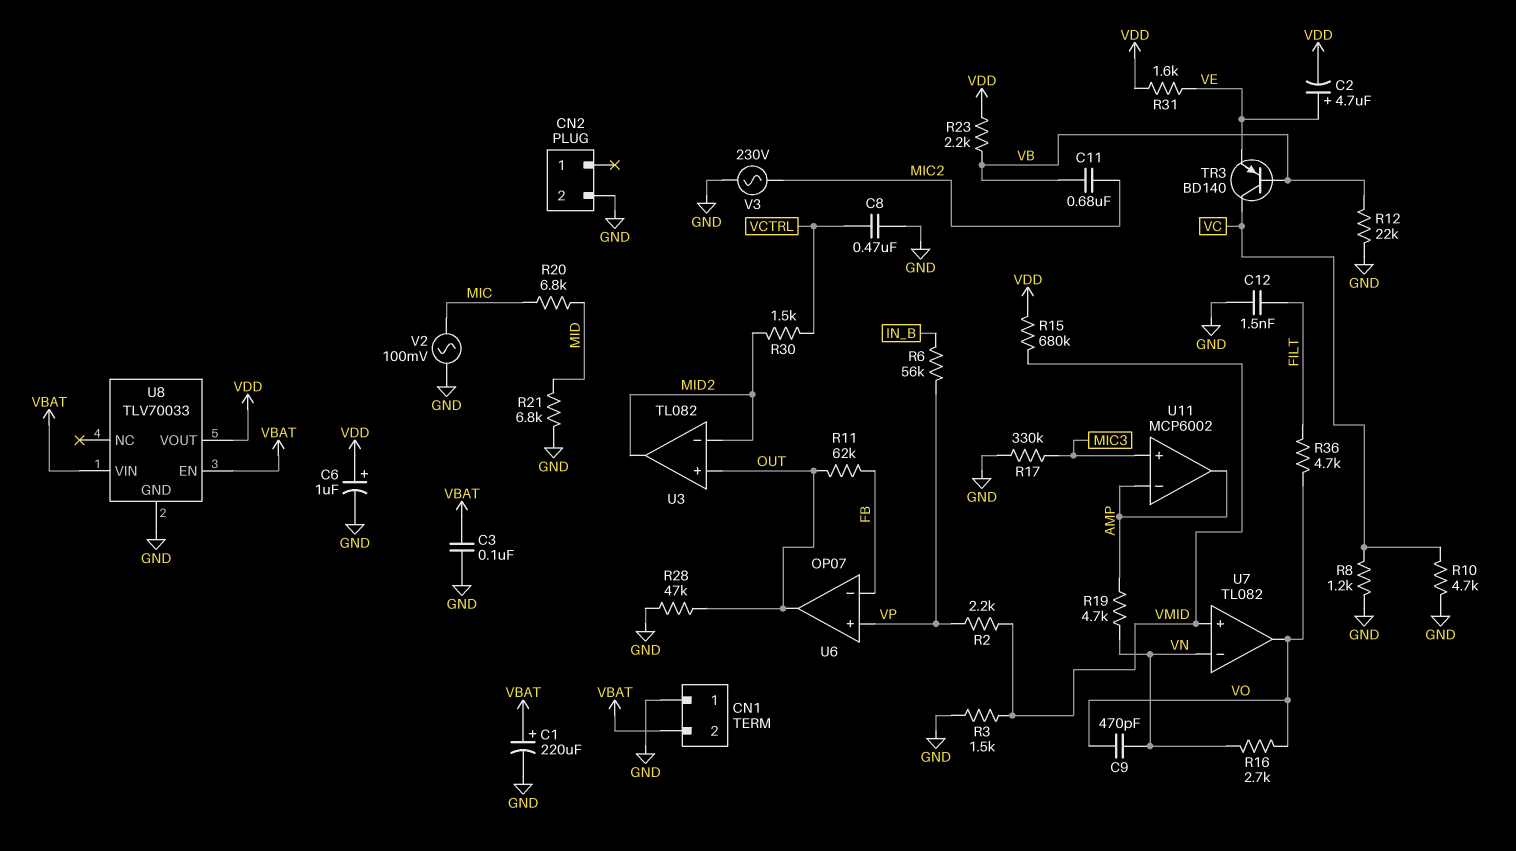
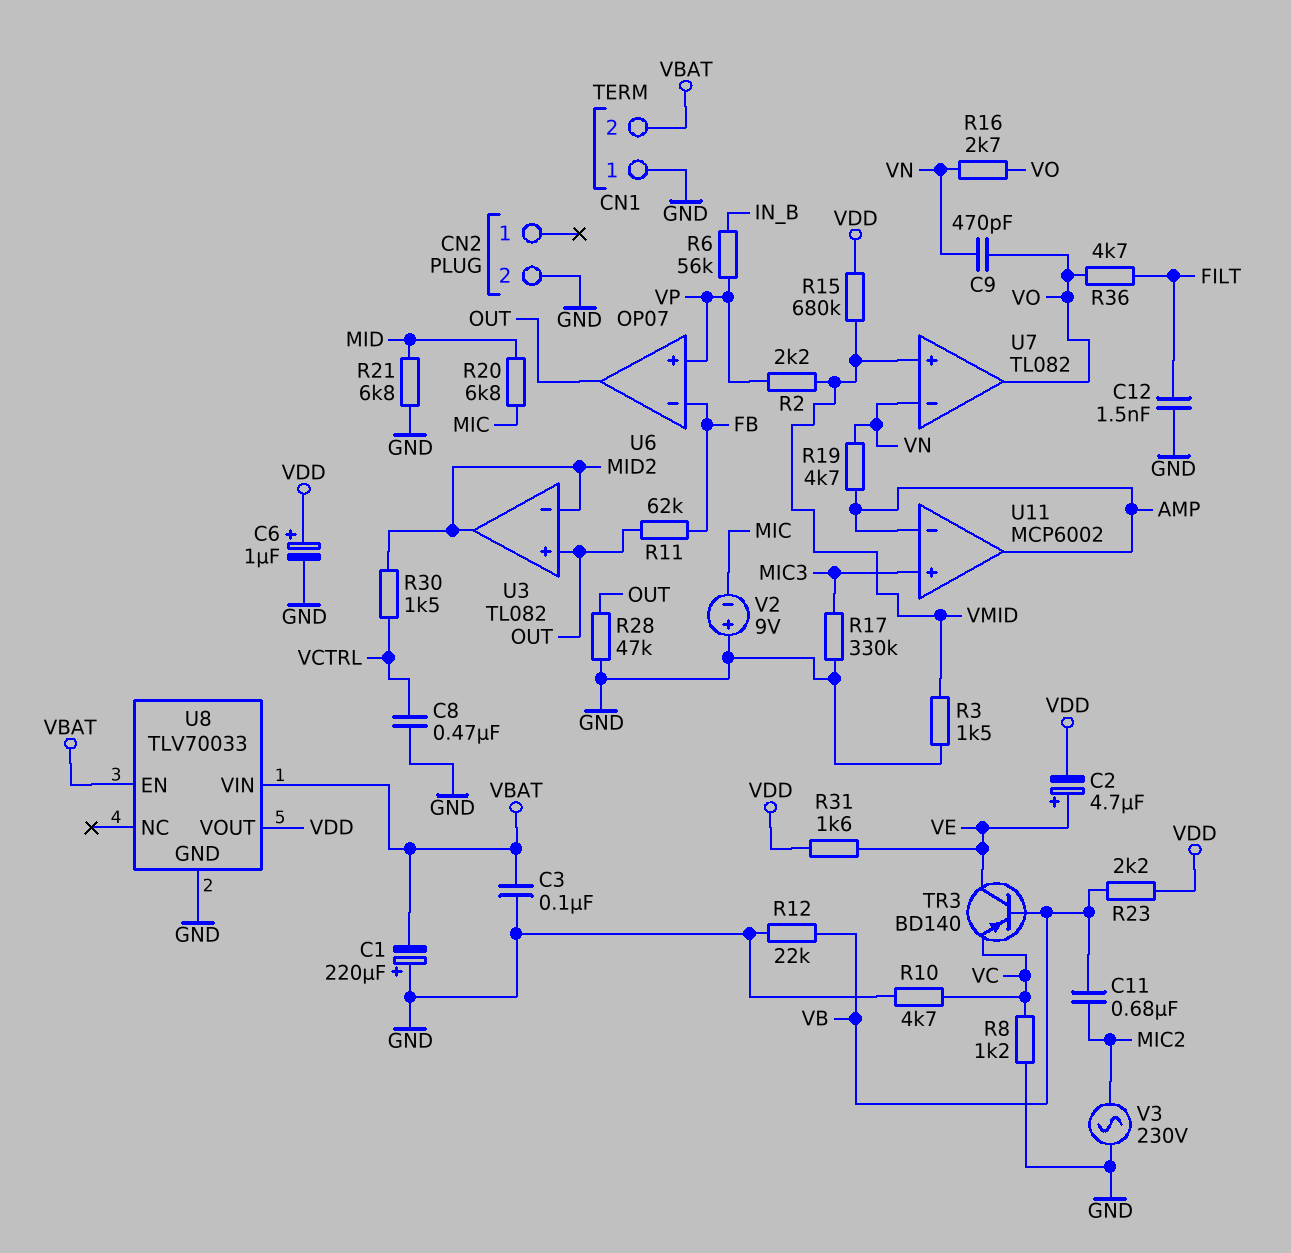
C1: 220uF (plus VBAT, minus GND) -> 220uF (plus GND, minus VBAT)
TR3: PNP BD140 (B VB, C VC, E VE) -> PNP BD140 (B VB, C VE, E VC)
V2: AC 100mV (GND, MIC) -> 9V (plus GND, minus MIC)

